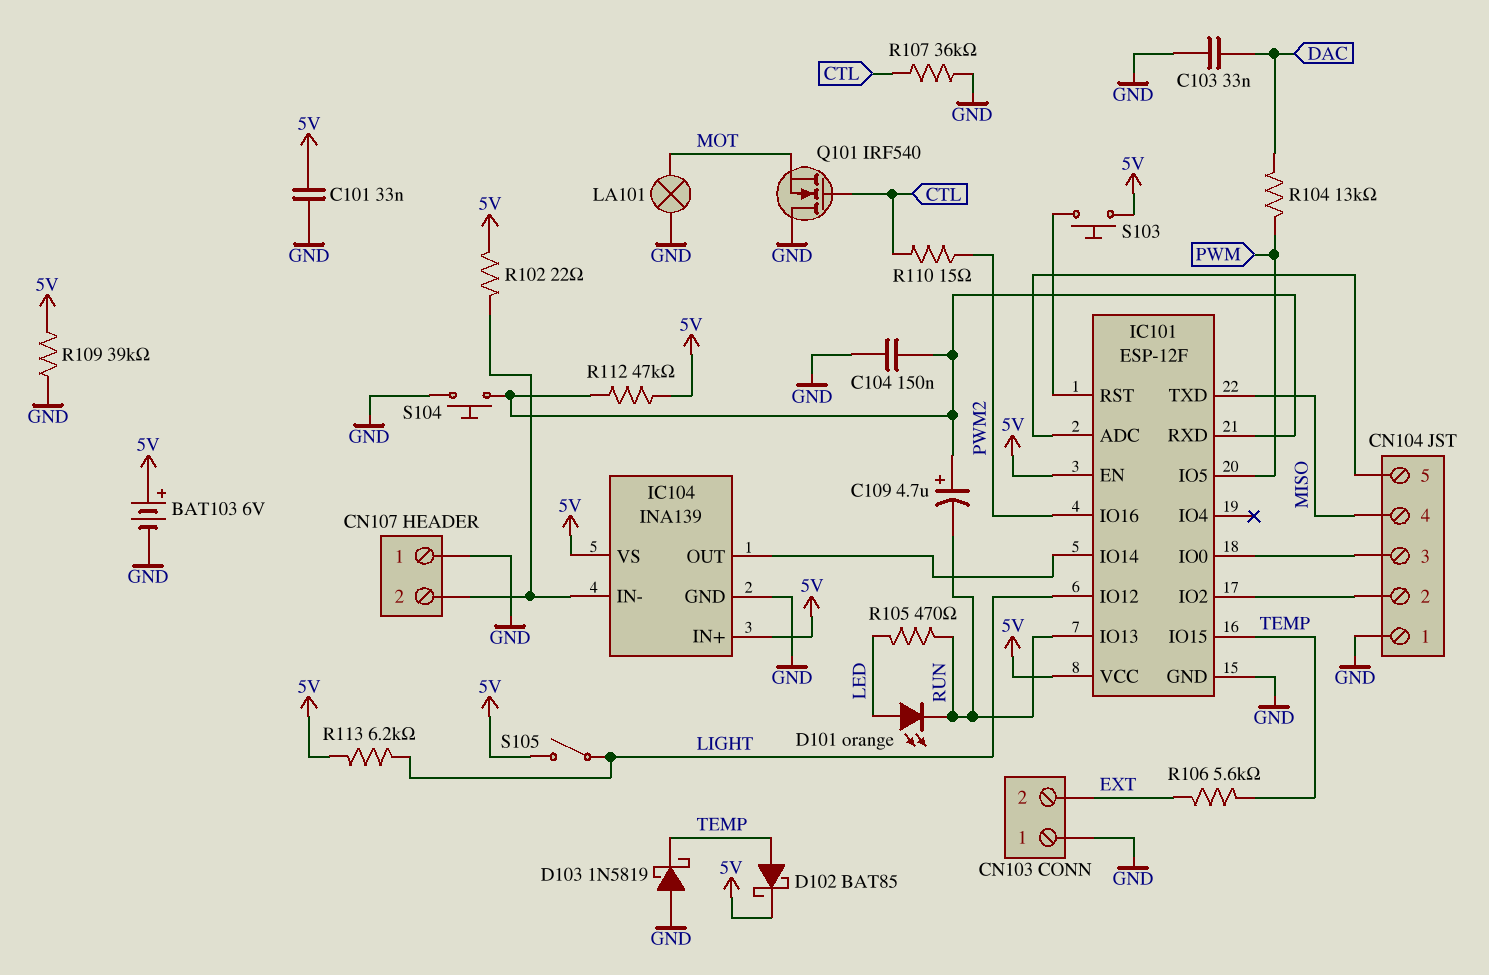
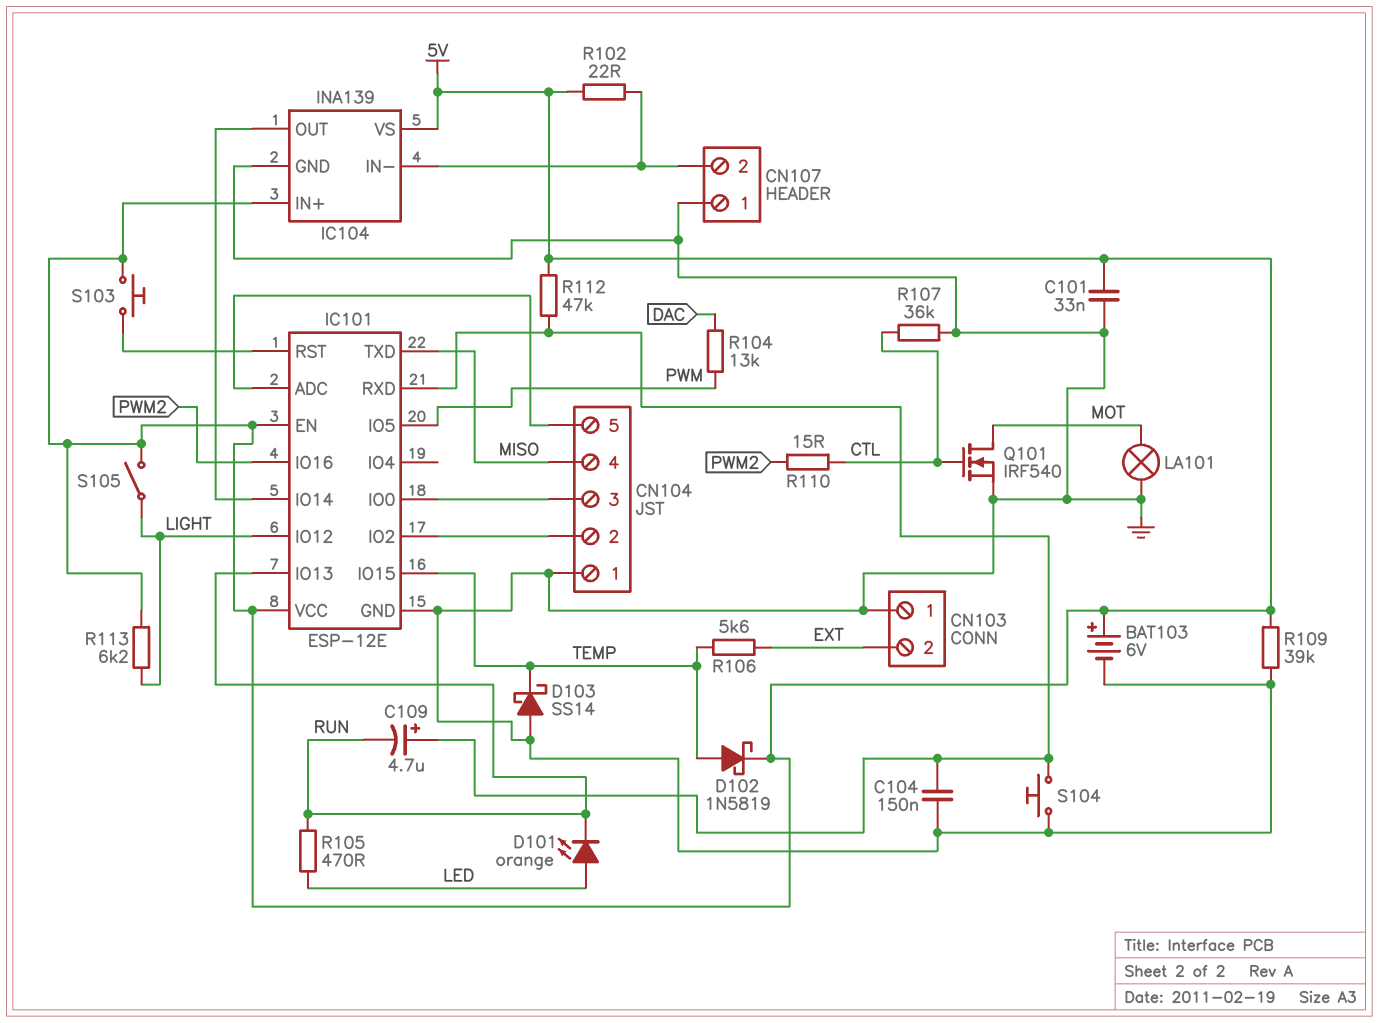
C103: 33nF (DAC, GND) -> none
D102: schottky BAT85 (A TEMP, K 5V) -> schottky 1N5819 (A TEMP, K 5V)
D103: schottky 1N5819 (A GND, K TEMP) -> schottky SS14 (A GND, K TEMP)
IC101: ESP-12F -> ESP-12E
Q101: NMOS IRF540 (G CTL, D GND, S MOT) -> NMOS IRF540 (G CTL, D MOT, S GND)

